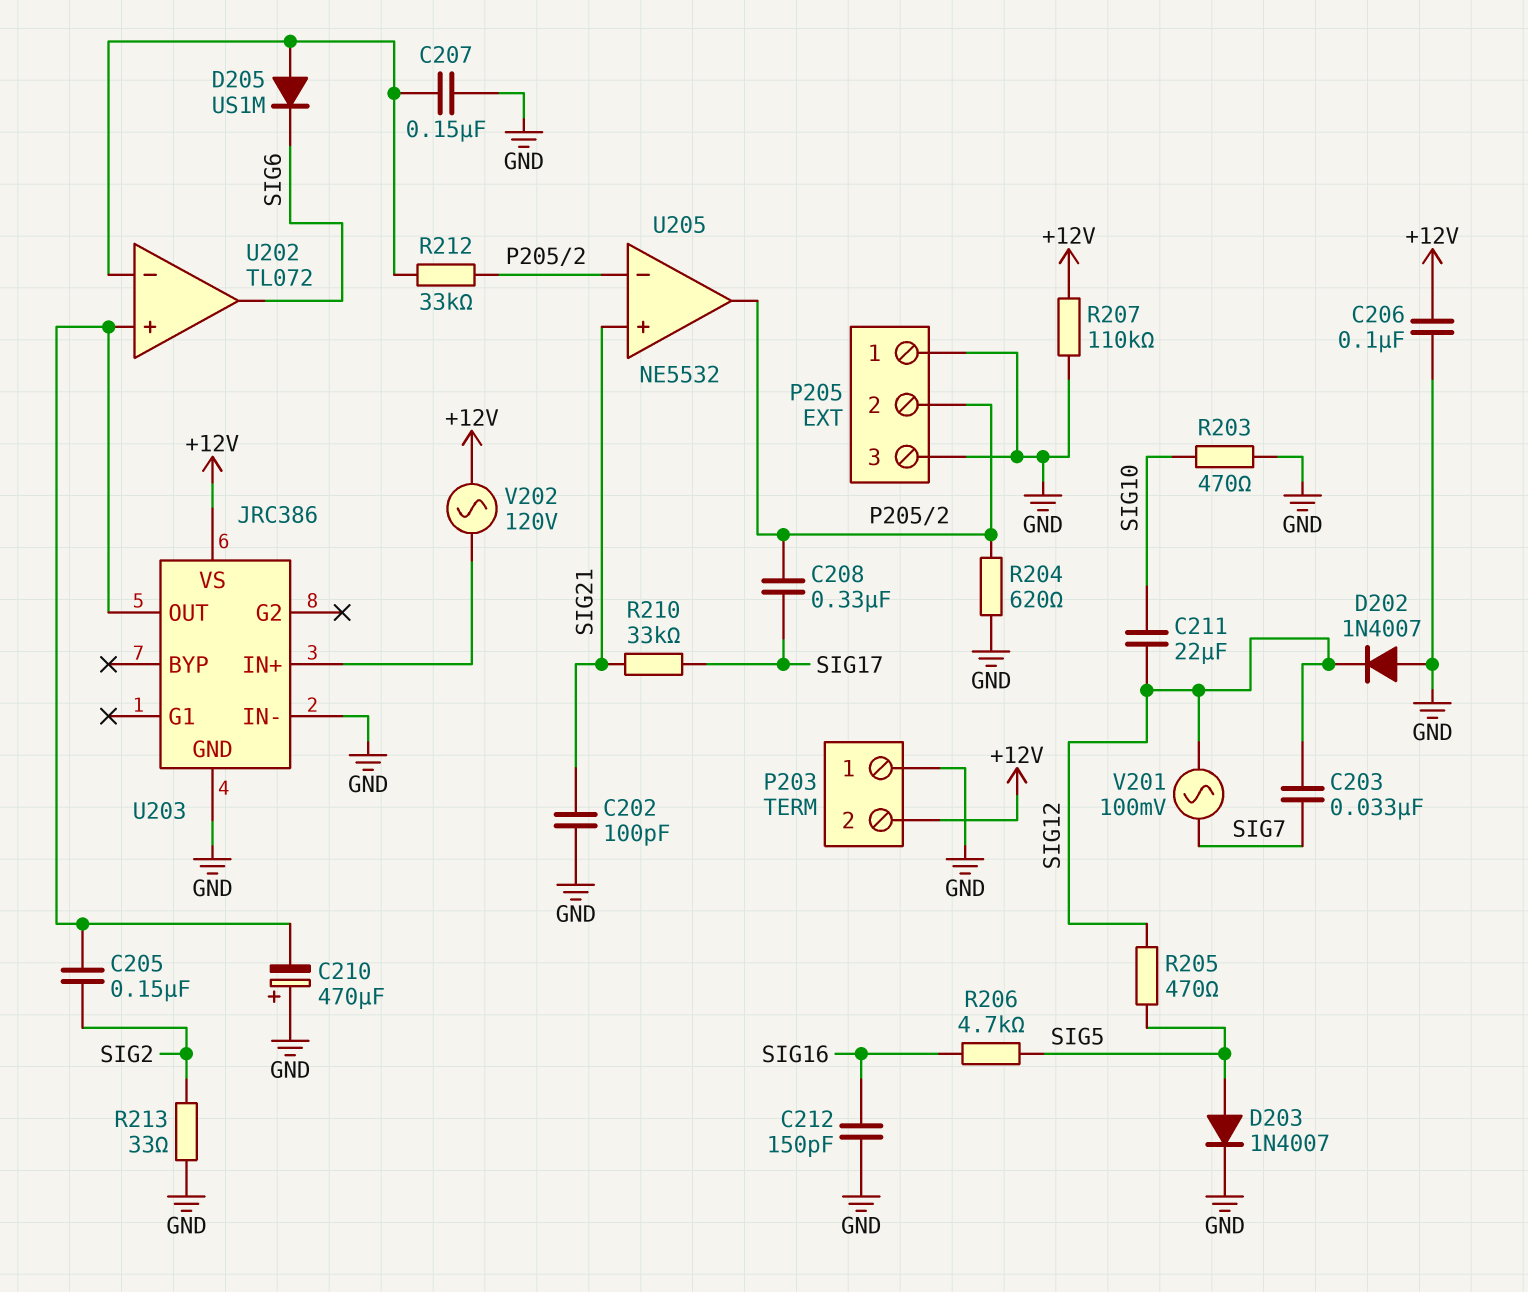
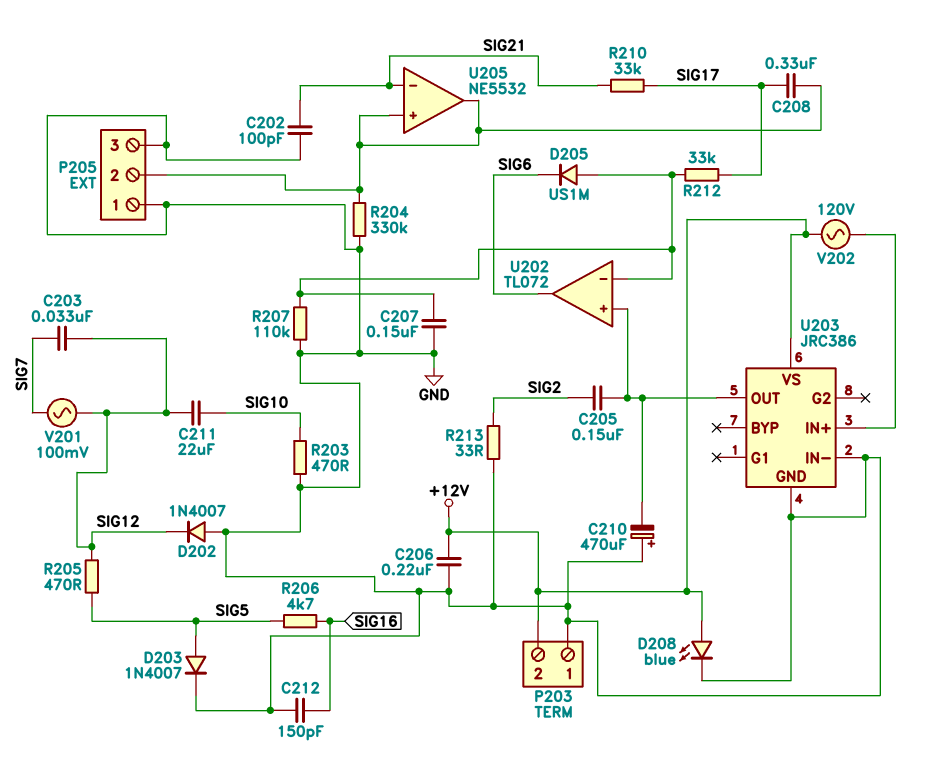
C206: 100nF (+12V, GND) -> 220nF (+12V, GND)
D208: none -> LED blue (A +12V, K GND)
R204: 620 (GND, P205/2) -> 330k (GND, P205/2)
R207: 110k (+12V, GND) -> 110k (GND, U202/in-)
R212: 33k (P205/2, U202/in-) -> 33k (SIG17, U202/in-)
U205 pin in+: SIG21 -> P205/2
U205 pin in-: P205/2 -> SIG21

